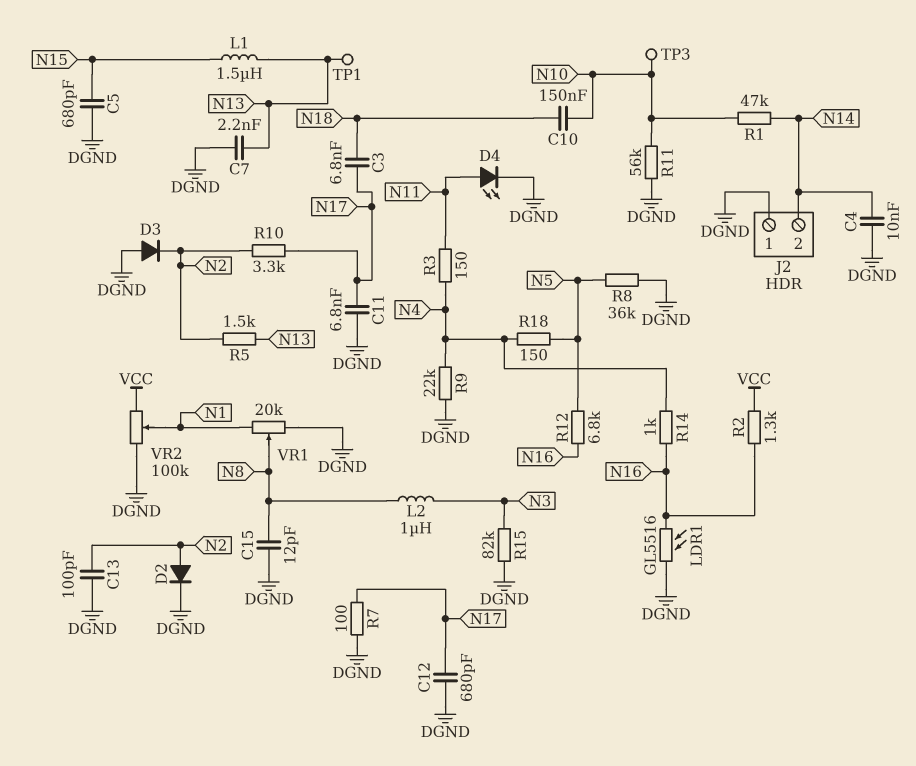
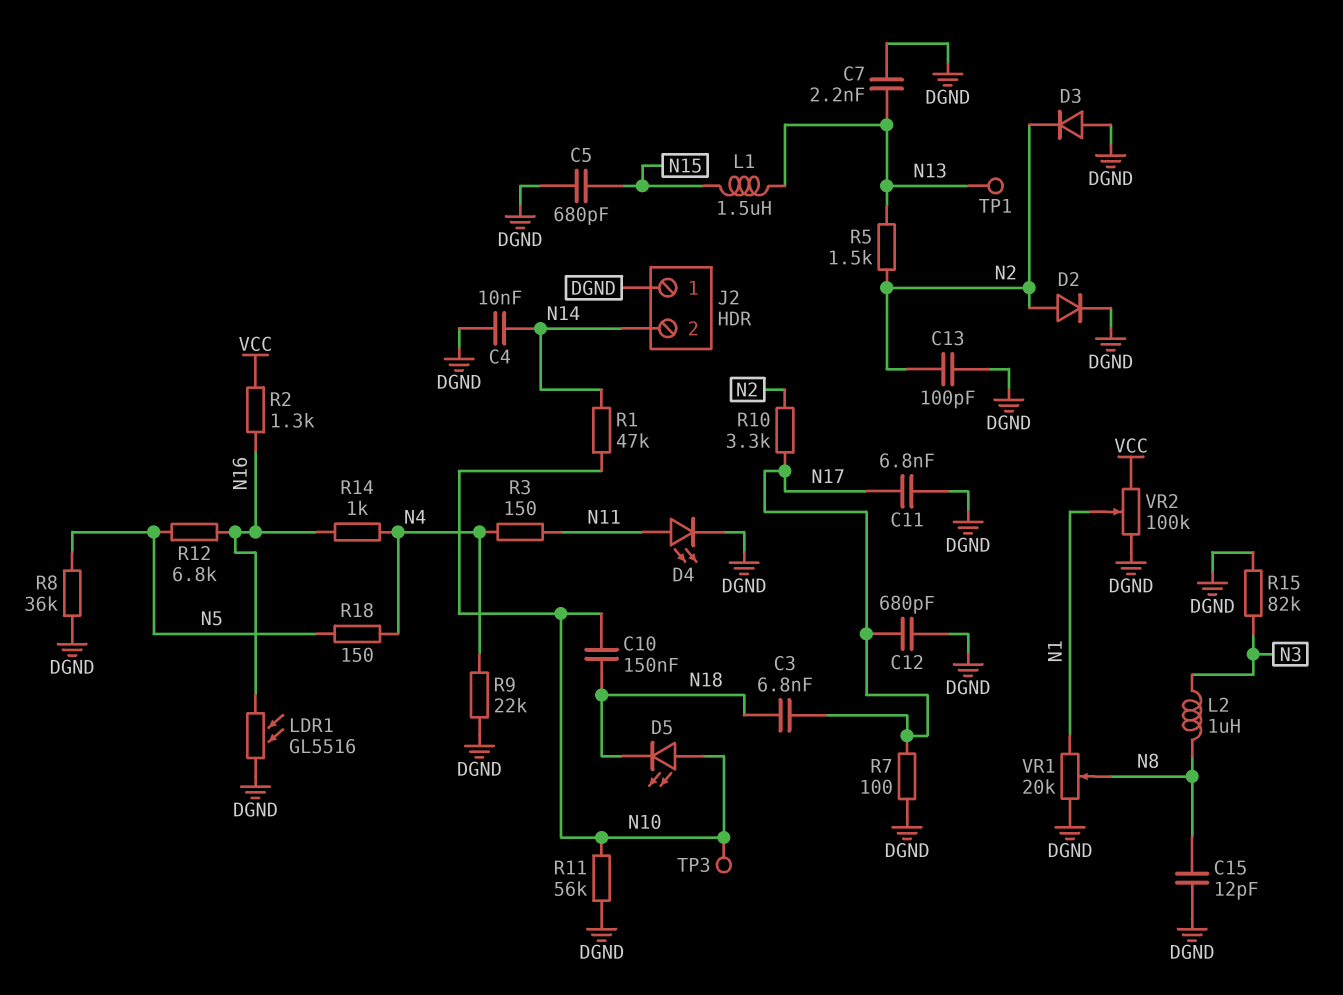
D5: none -> LED (A N10, K N18)

